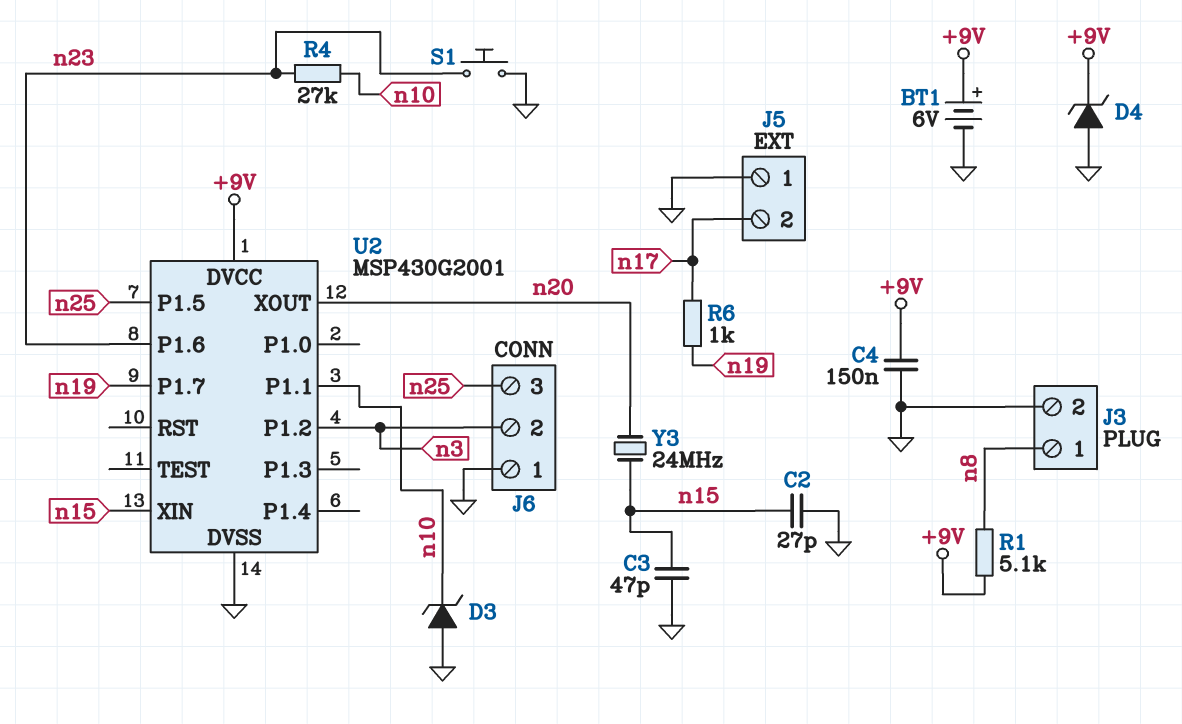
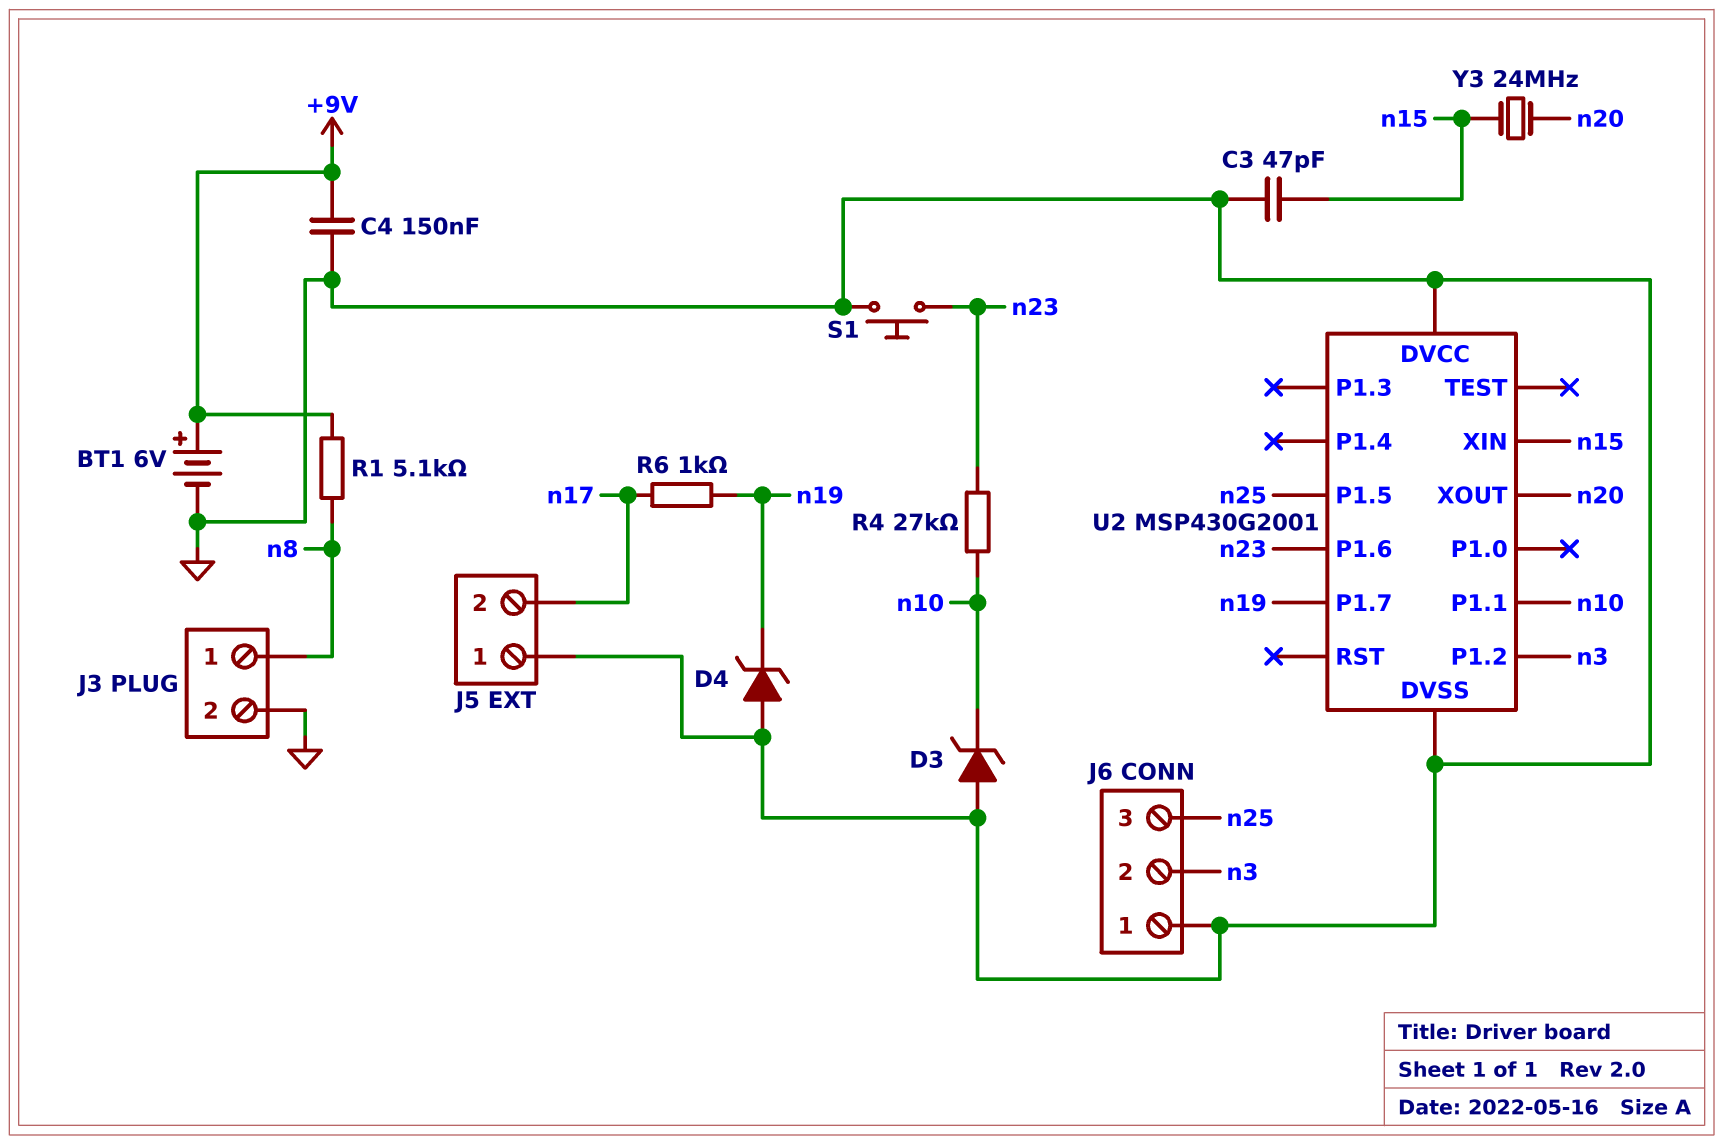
C2: 27pF (GND, n15) -> none
D4: zener (A GND, K +9V) -> zener (A GND, K n19)
U2 pin DVCC: +9V -> GND

